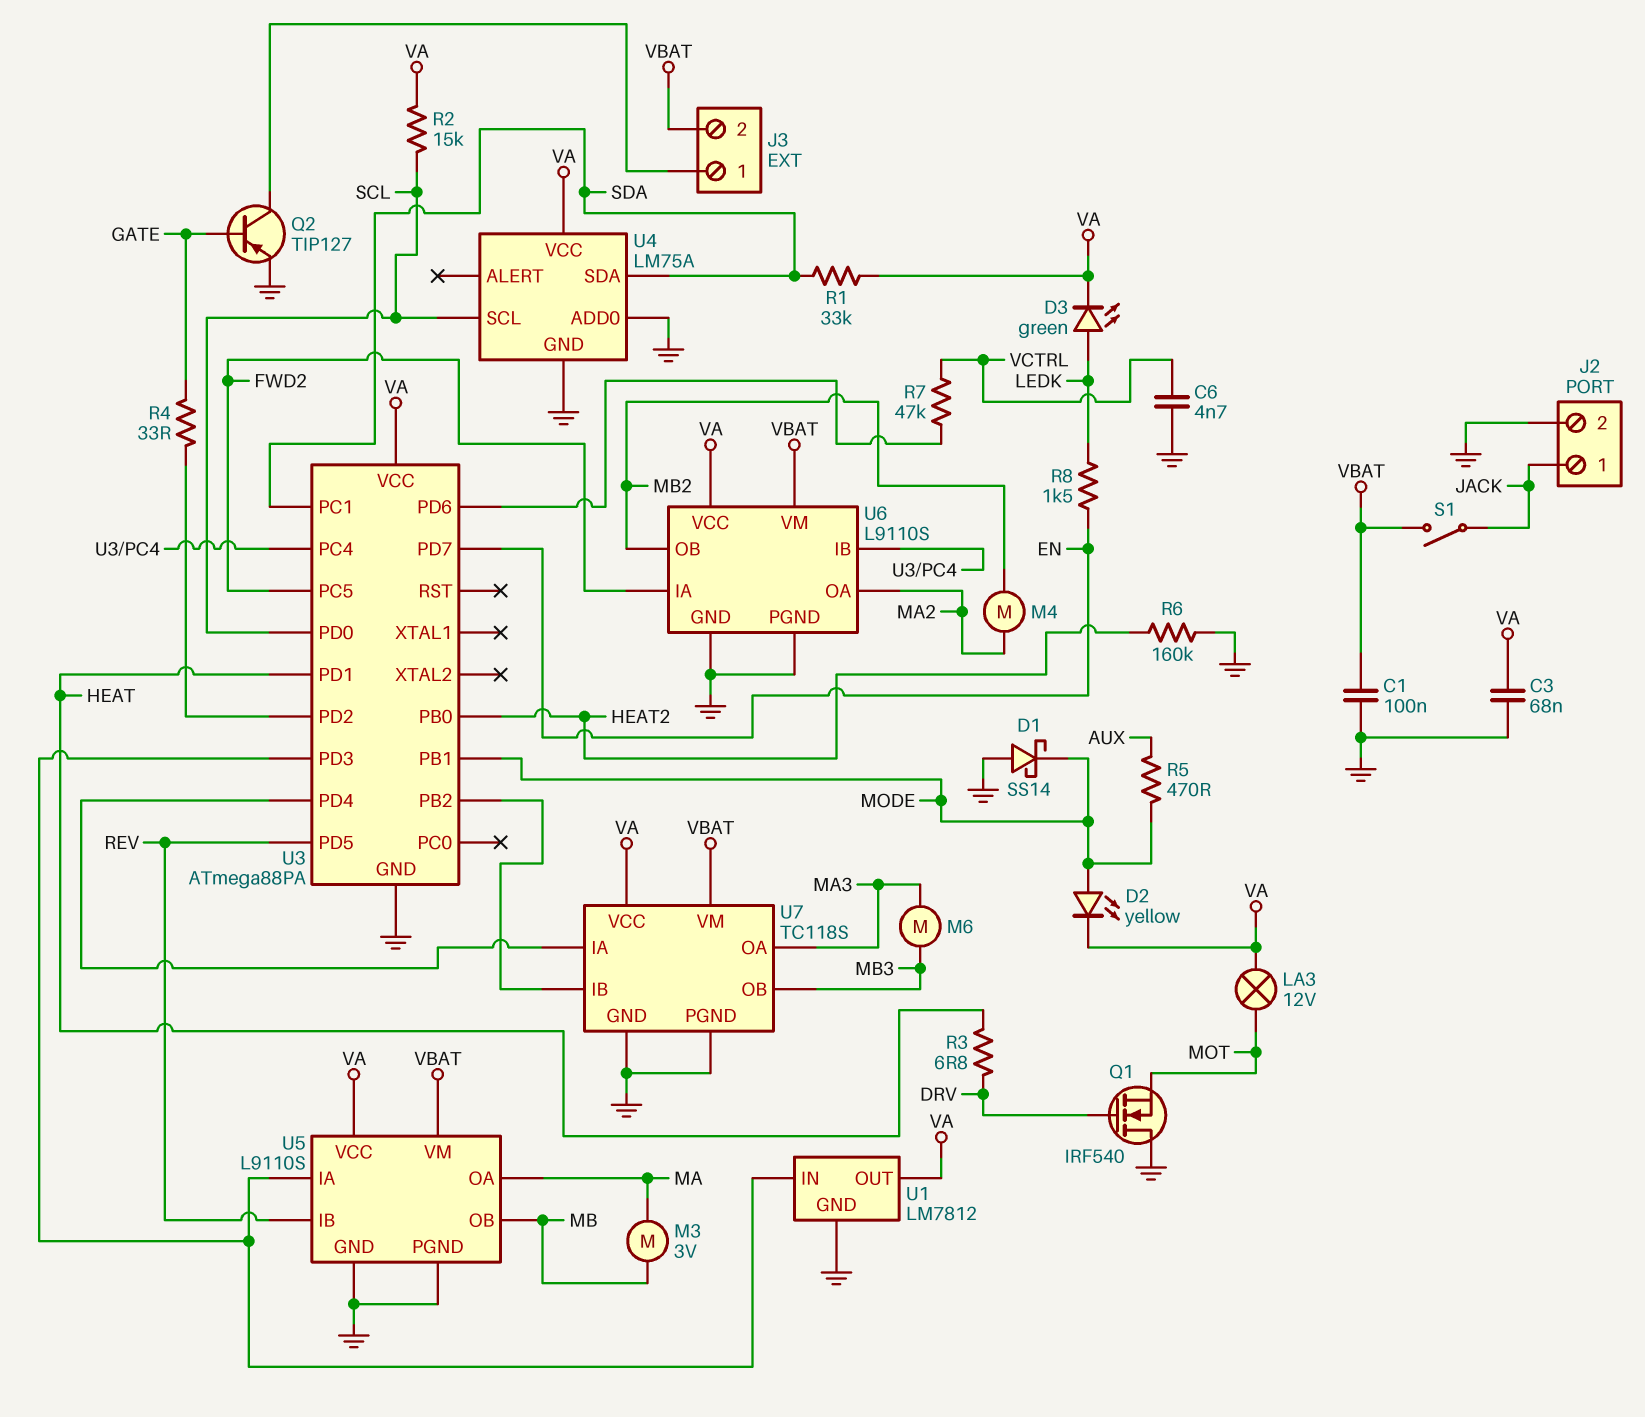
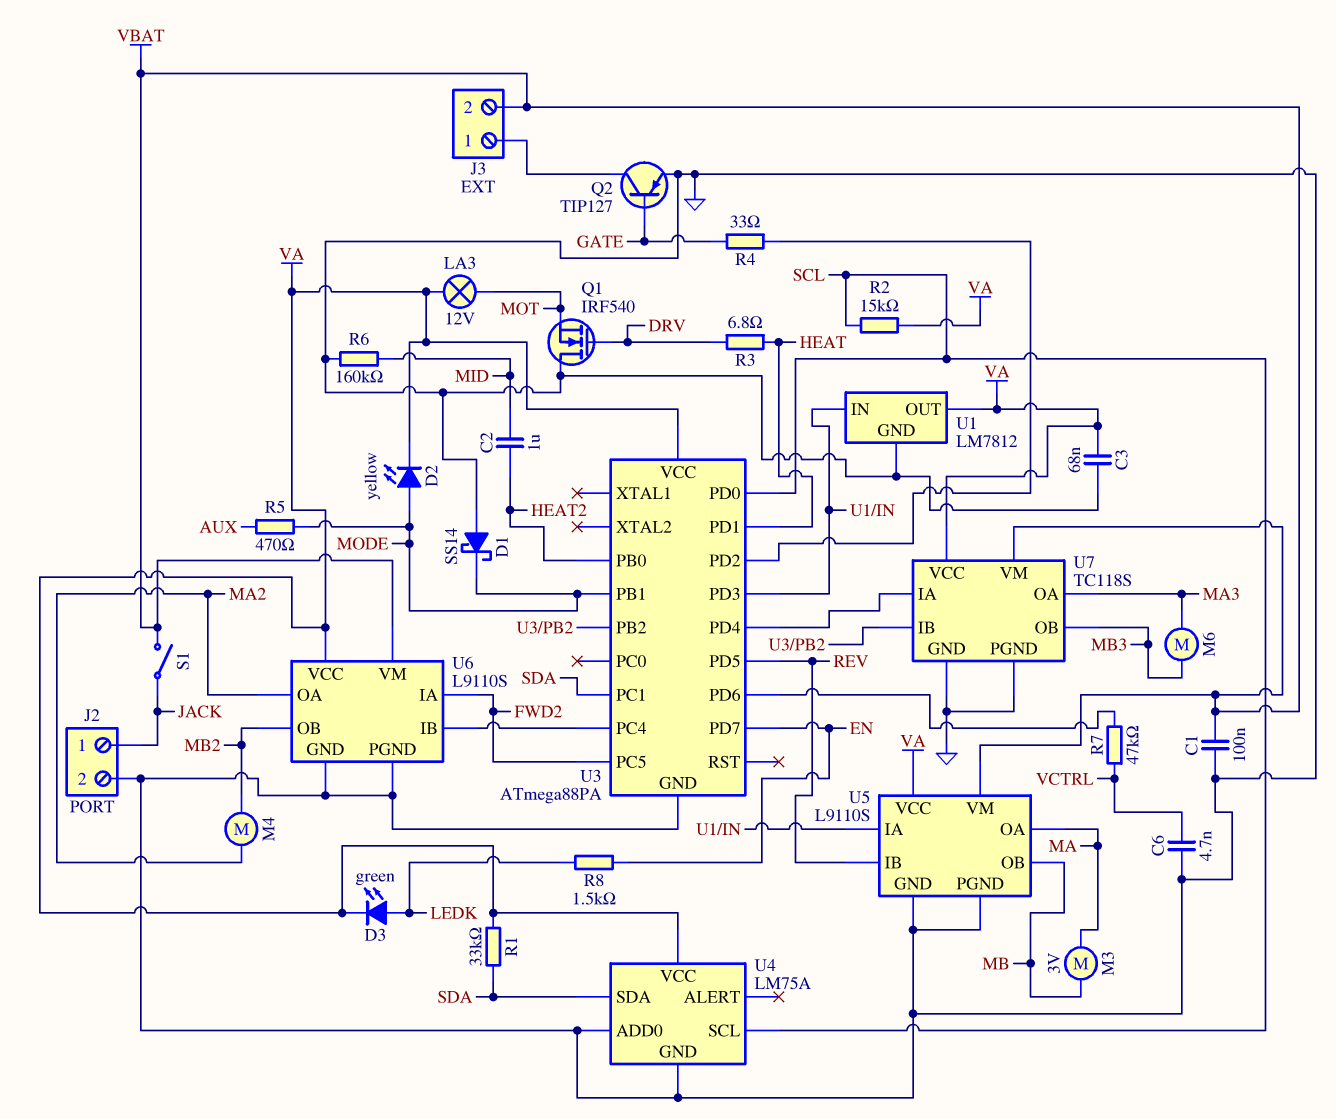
C2: none -> 1uF (HEAT2, MID)
R6: 160k (GND, HEAT2) -> 160k (GND, MID)

